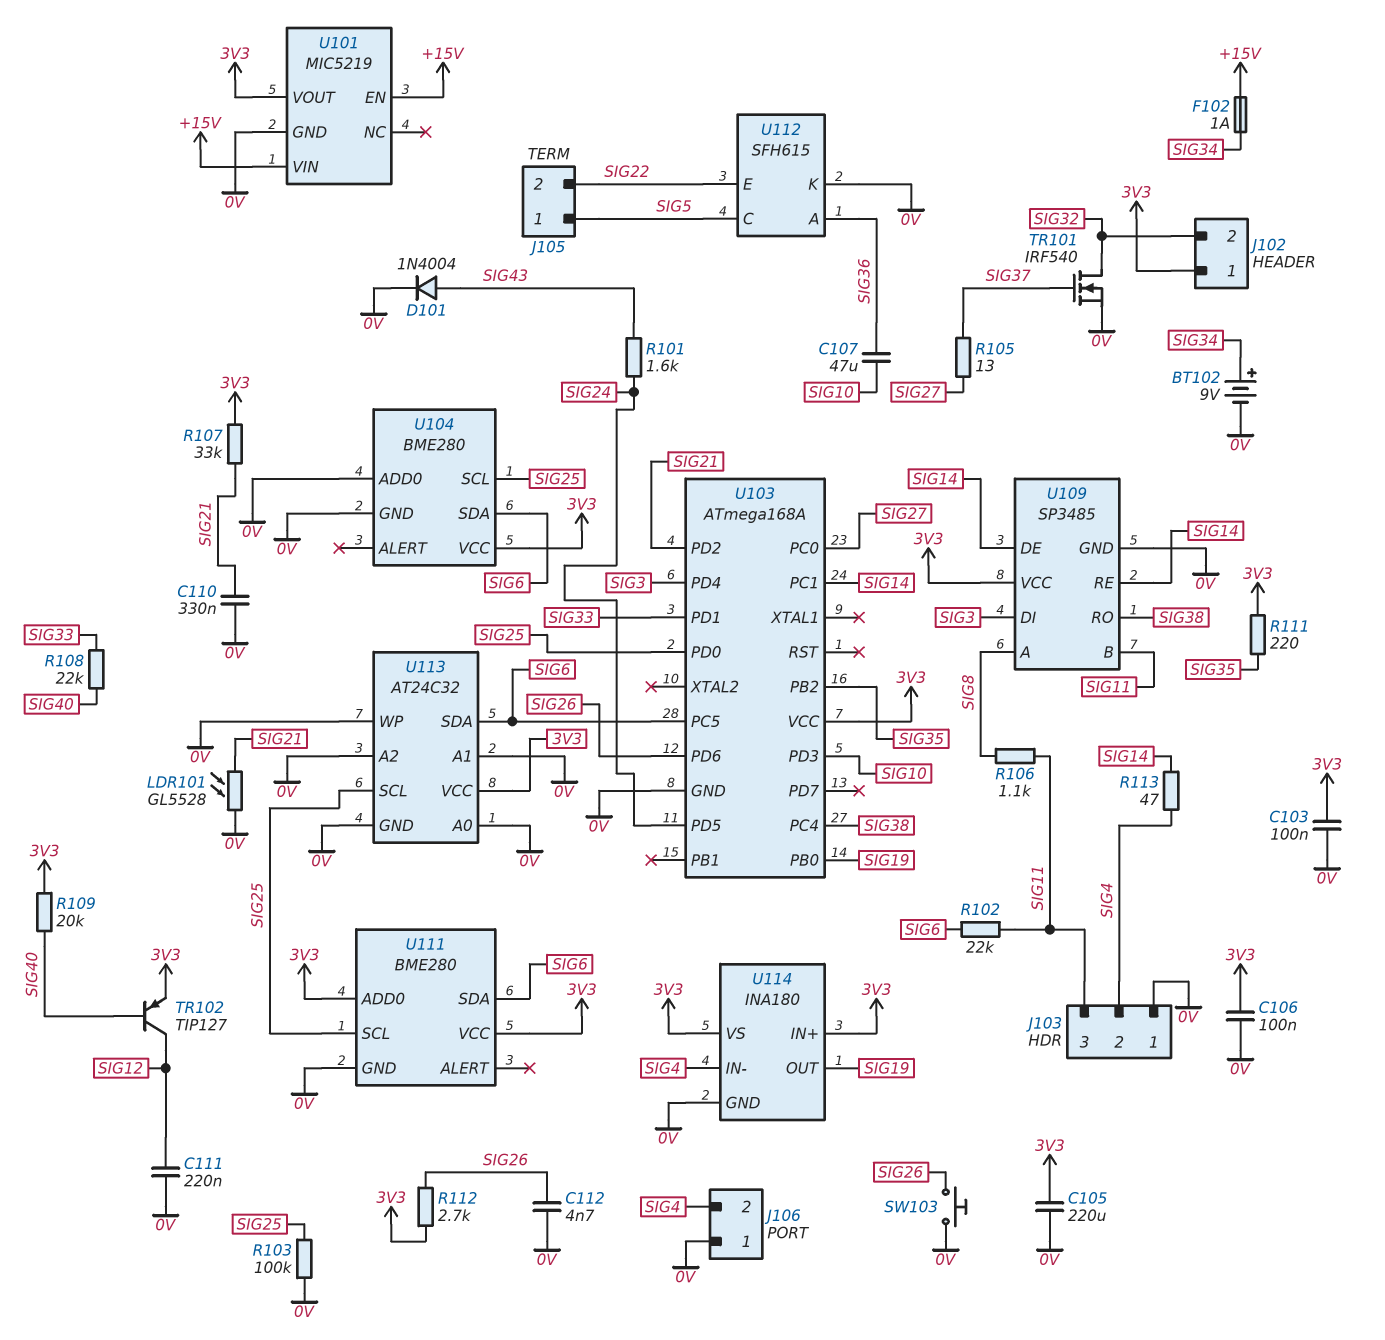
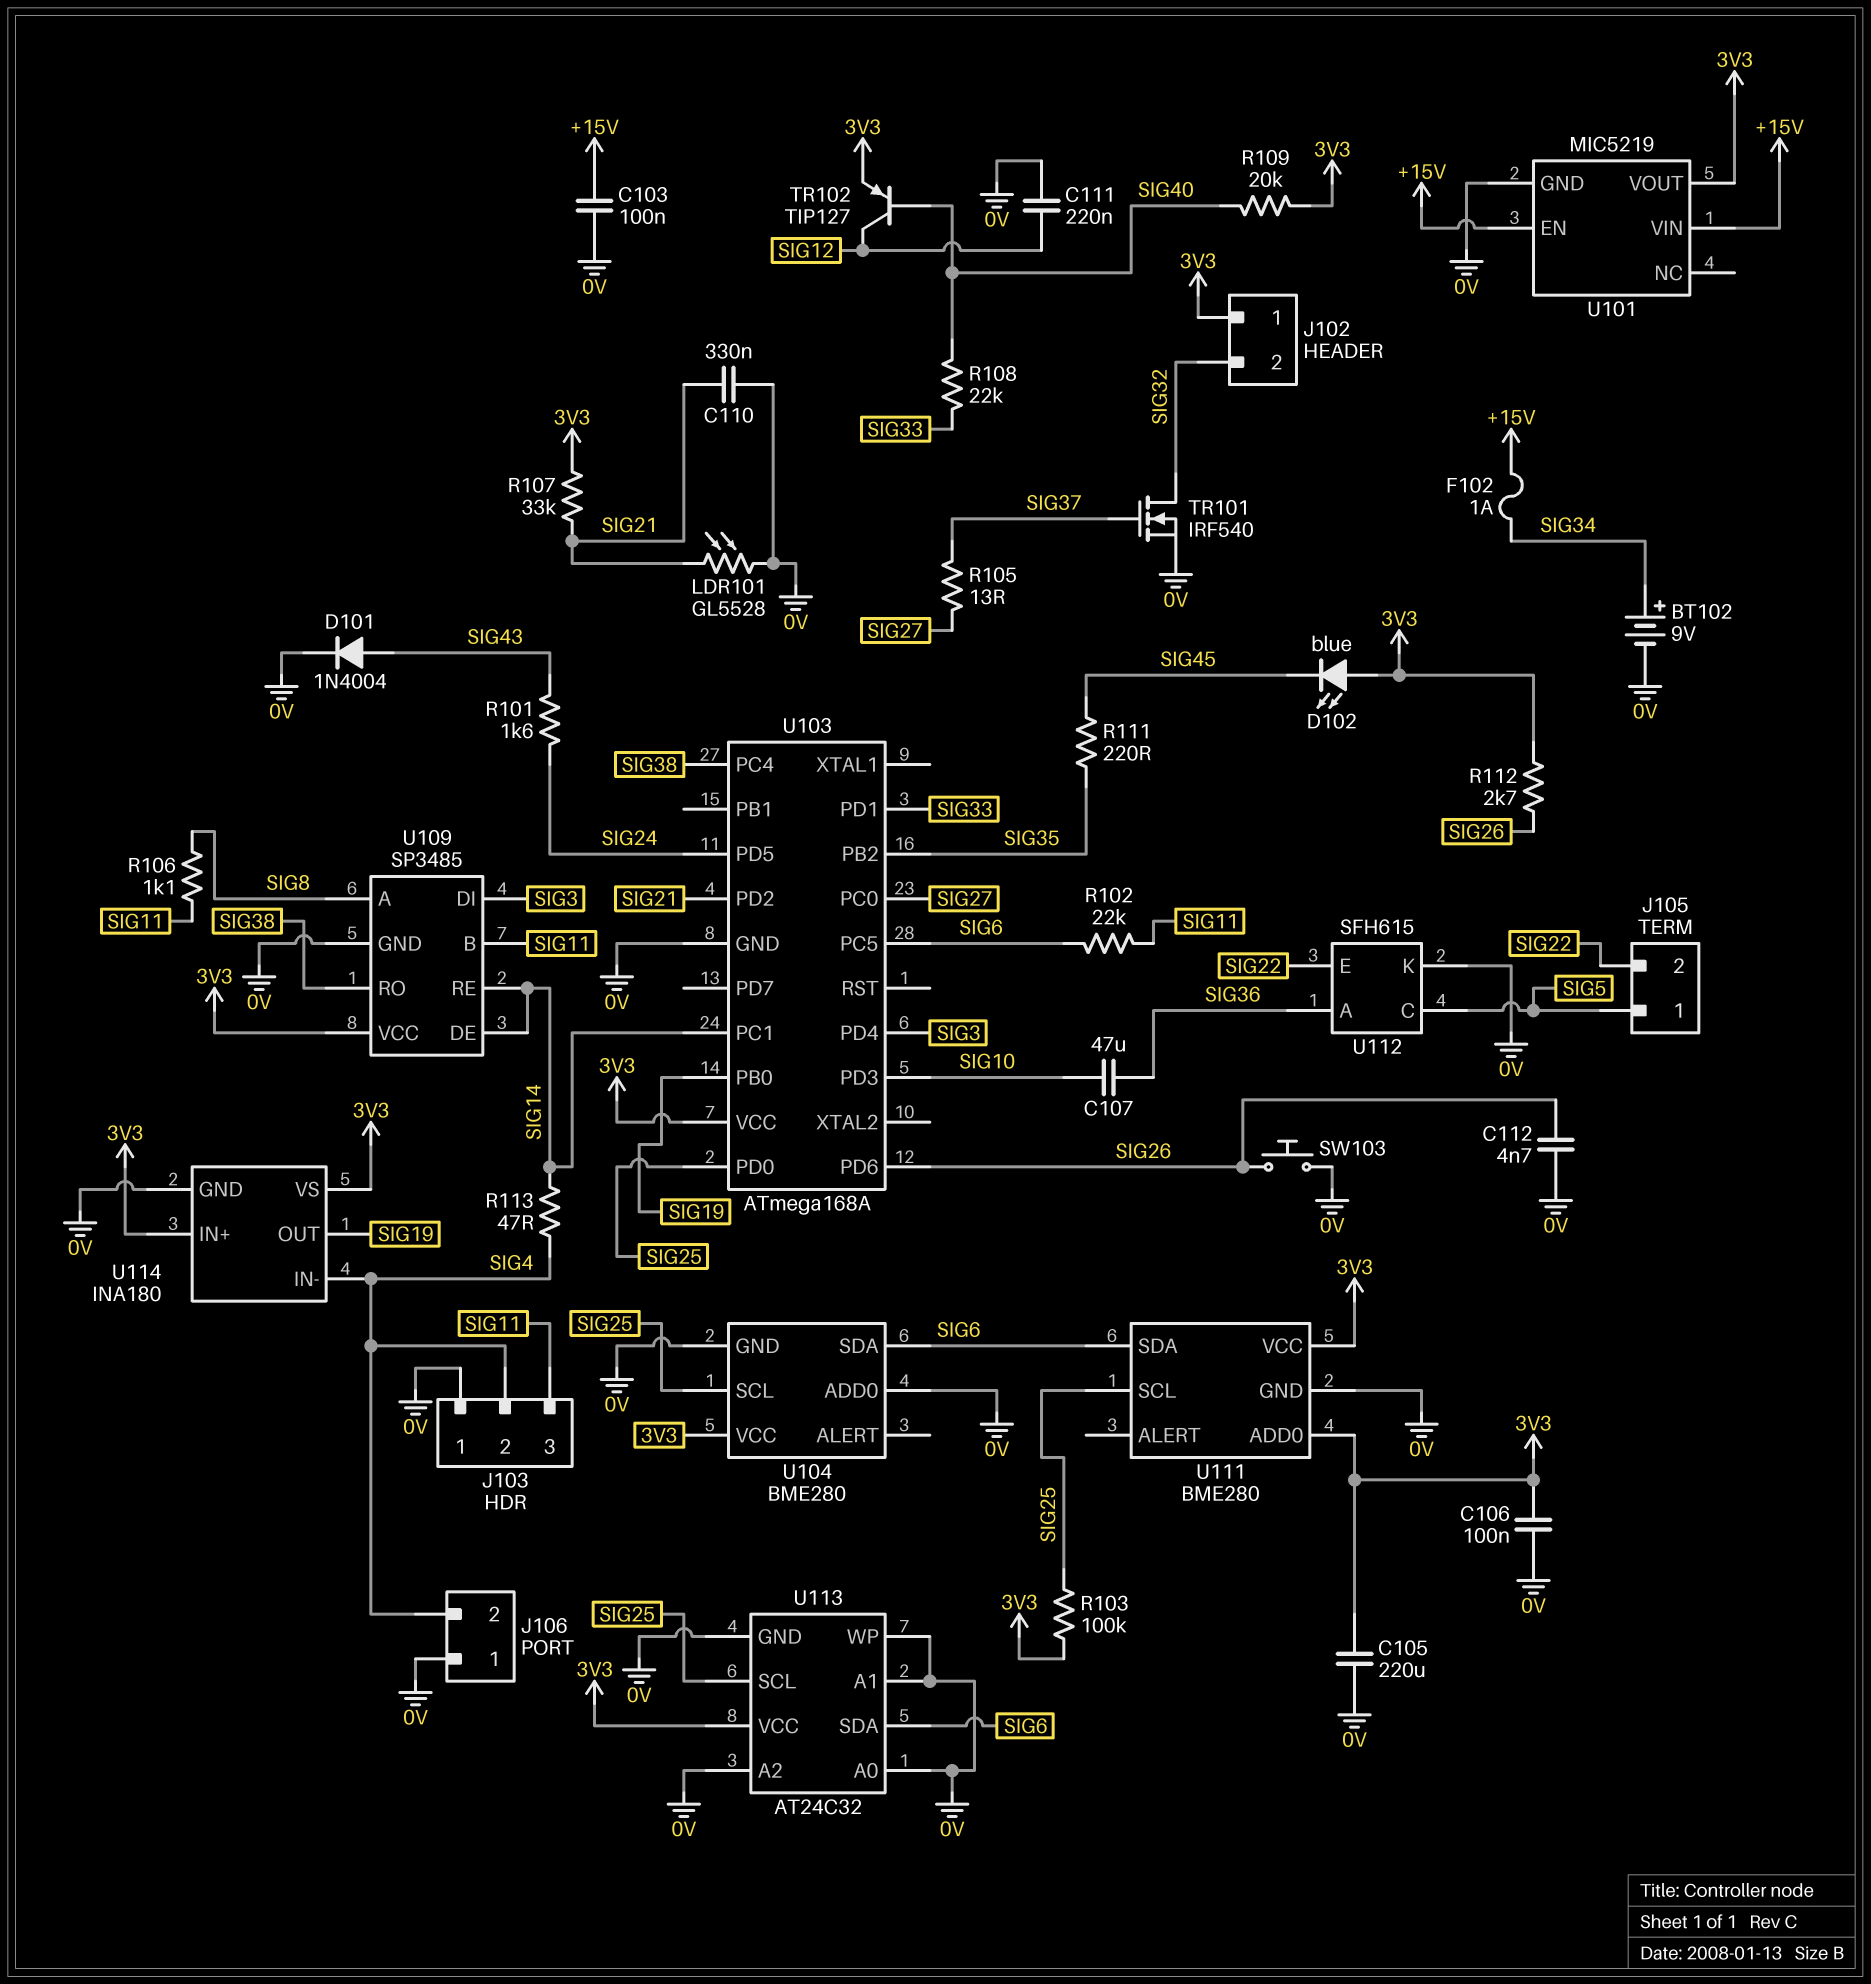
C103: 100nF (0V, 3V3) -> 100nF (+15V, 0V)
D102: none -> LED blue (A 3V3, K SIG45)
R103: 100k (0V, SIG25) -> 100k (3V3, SIG25)
R111: 220 (3V3, SIG35) -> 220 (SIG35, SIG45)

